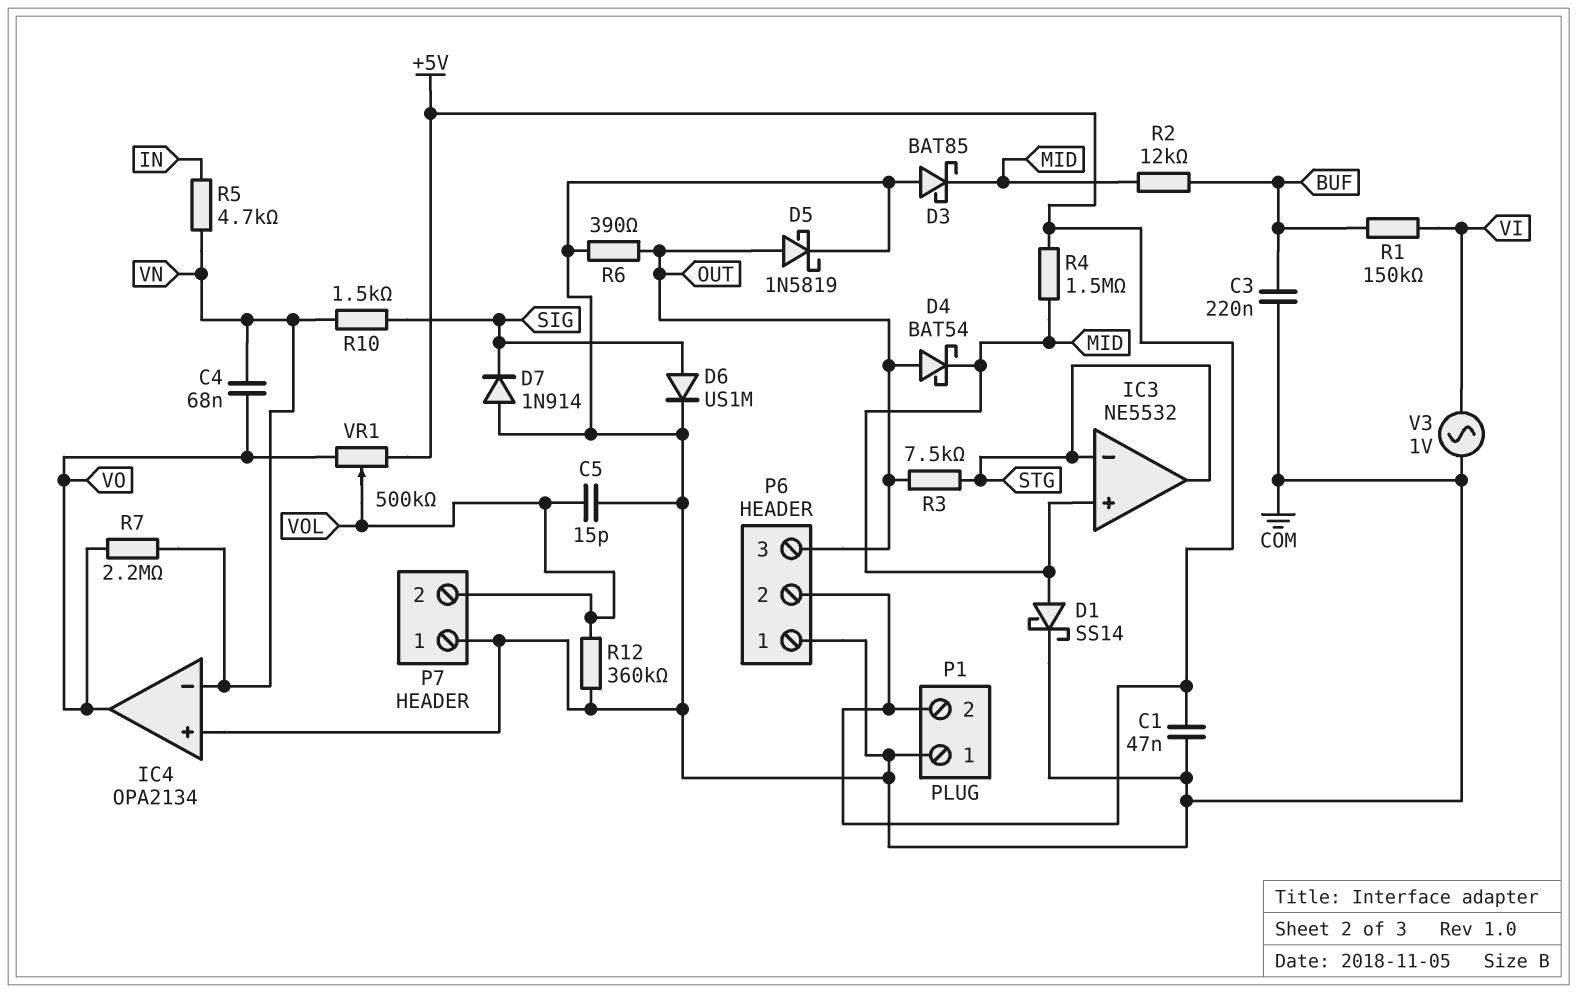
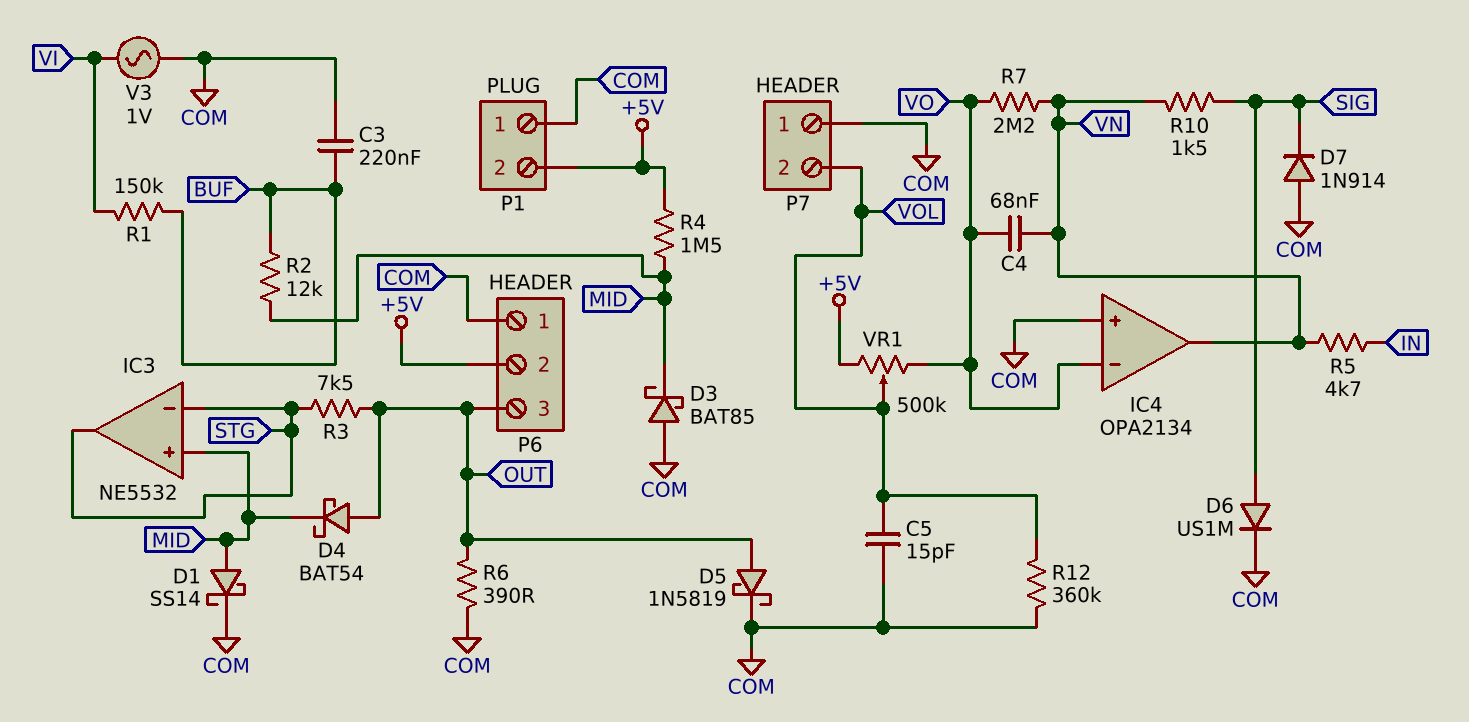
C1: 47nF (+5V, COM) -> none
IC4 pin in-: VN -> VO
IC4 pin out: VO -> VN

